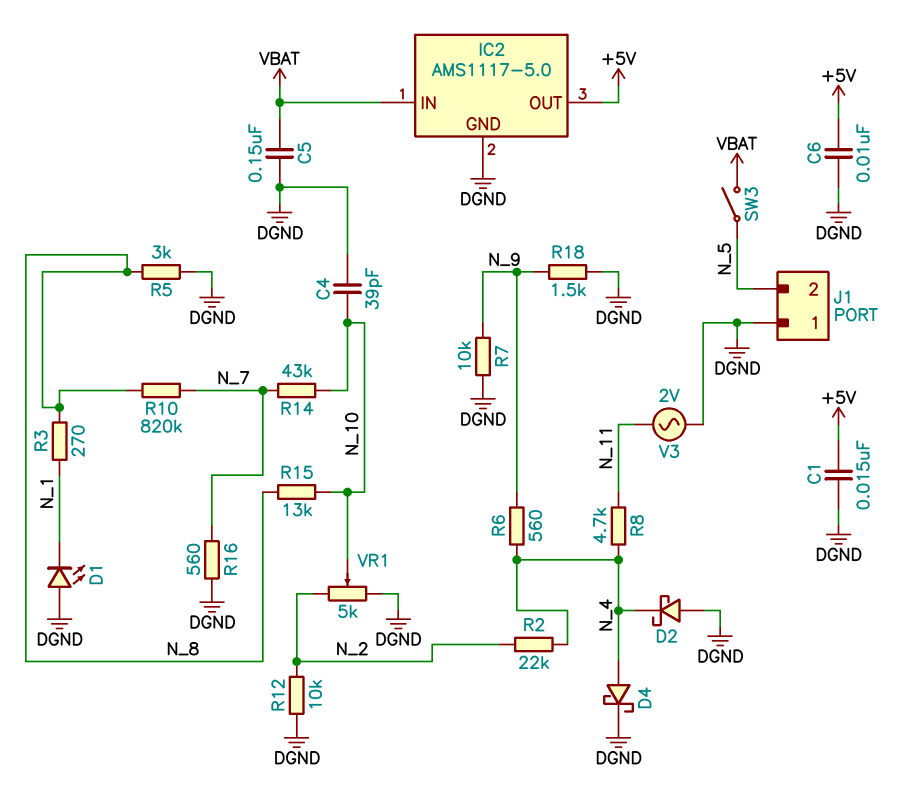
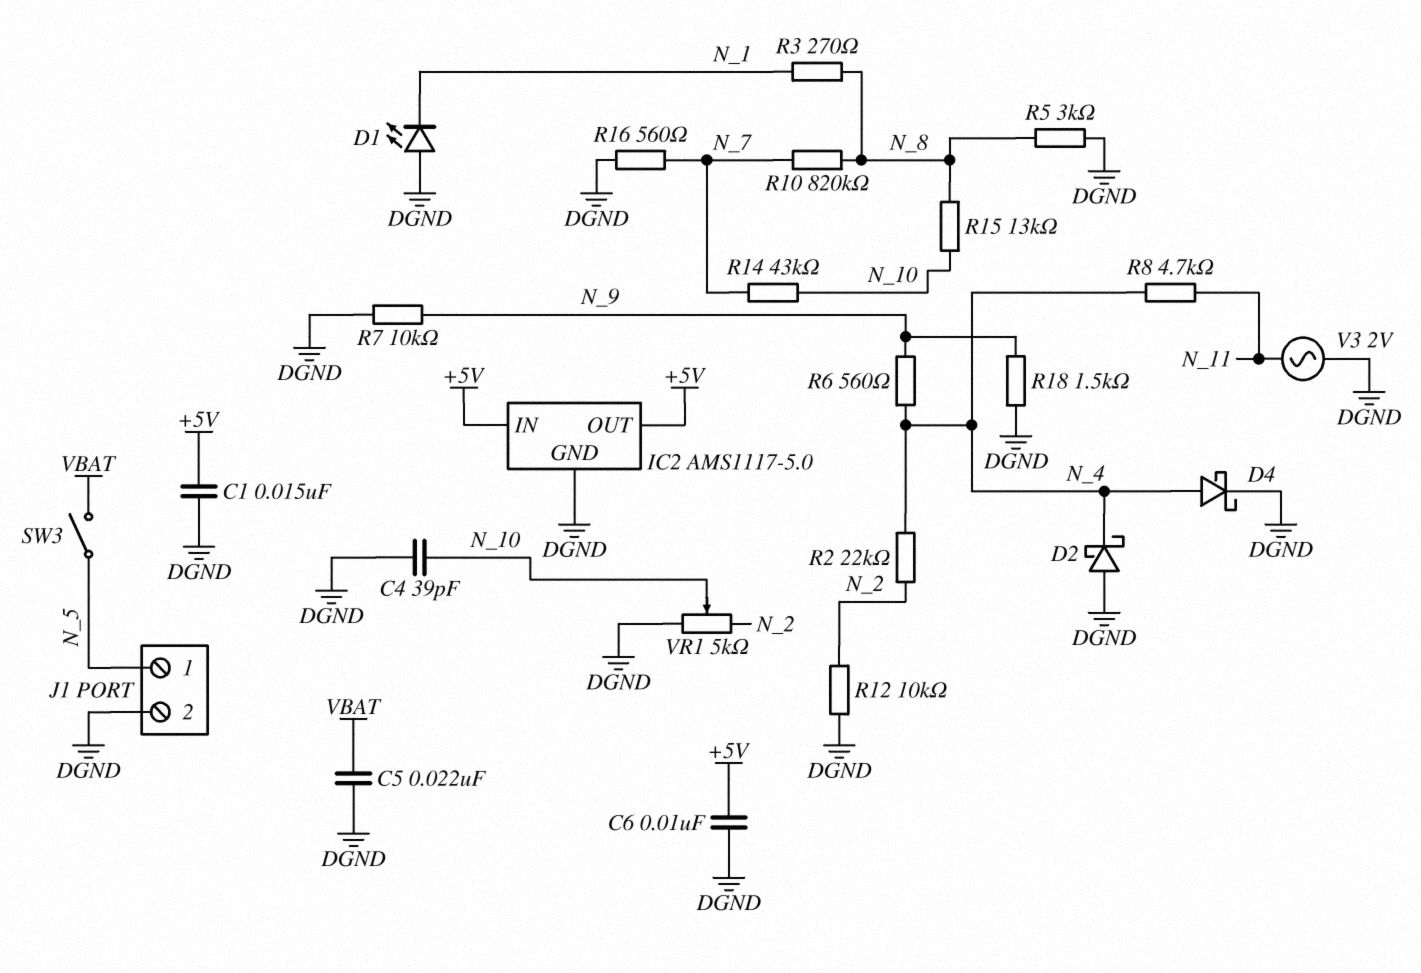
C5: 150nF (DGND, VBAT) -> 22nF (DGND, VBAT)
IC2 pin IN: VBAT -> +5V
J1 pin 1: DGND -> N_5
J1 pin 2: N_5 -> DGND

